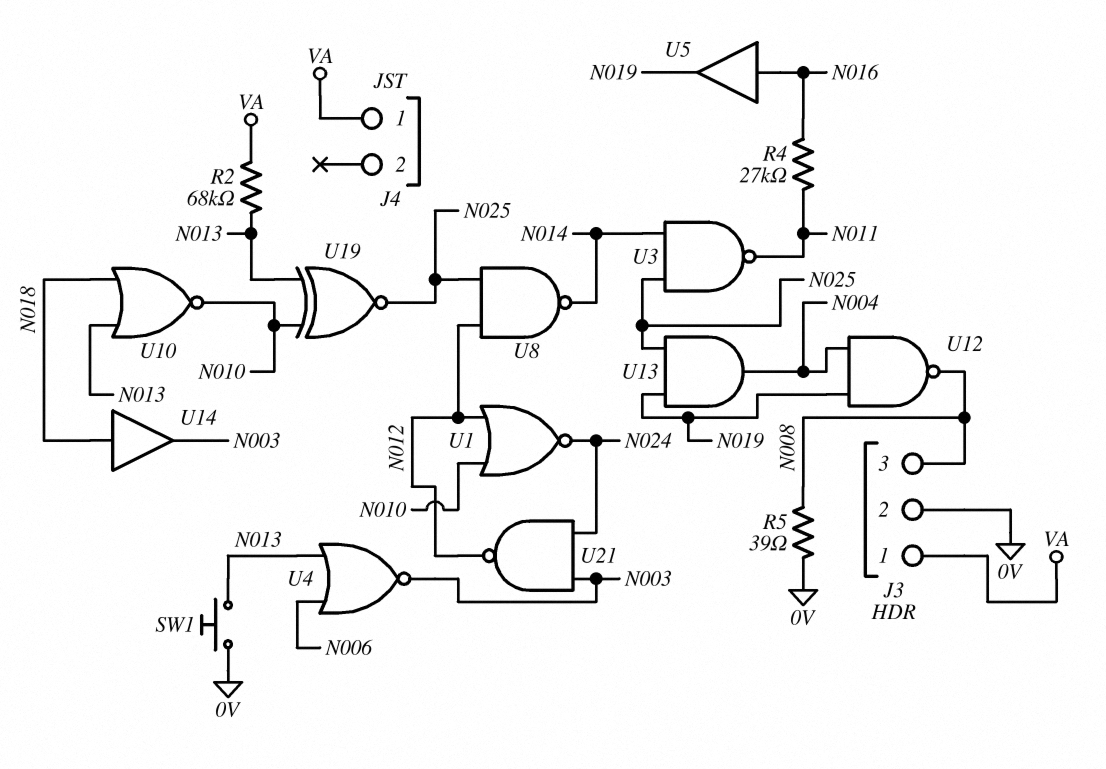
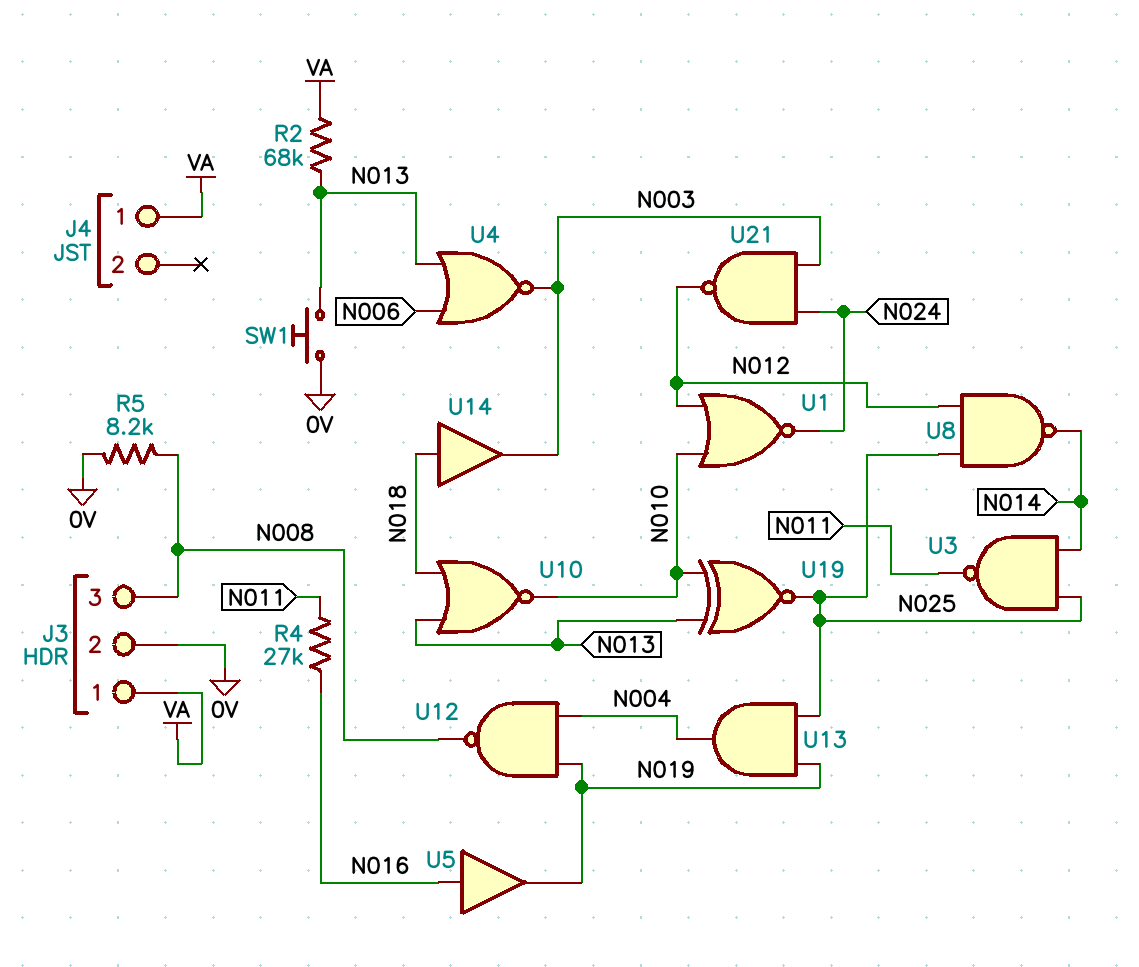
R5: 39 (0V, N008) -> 8.2k (0V, N008)

